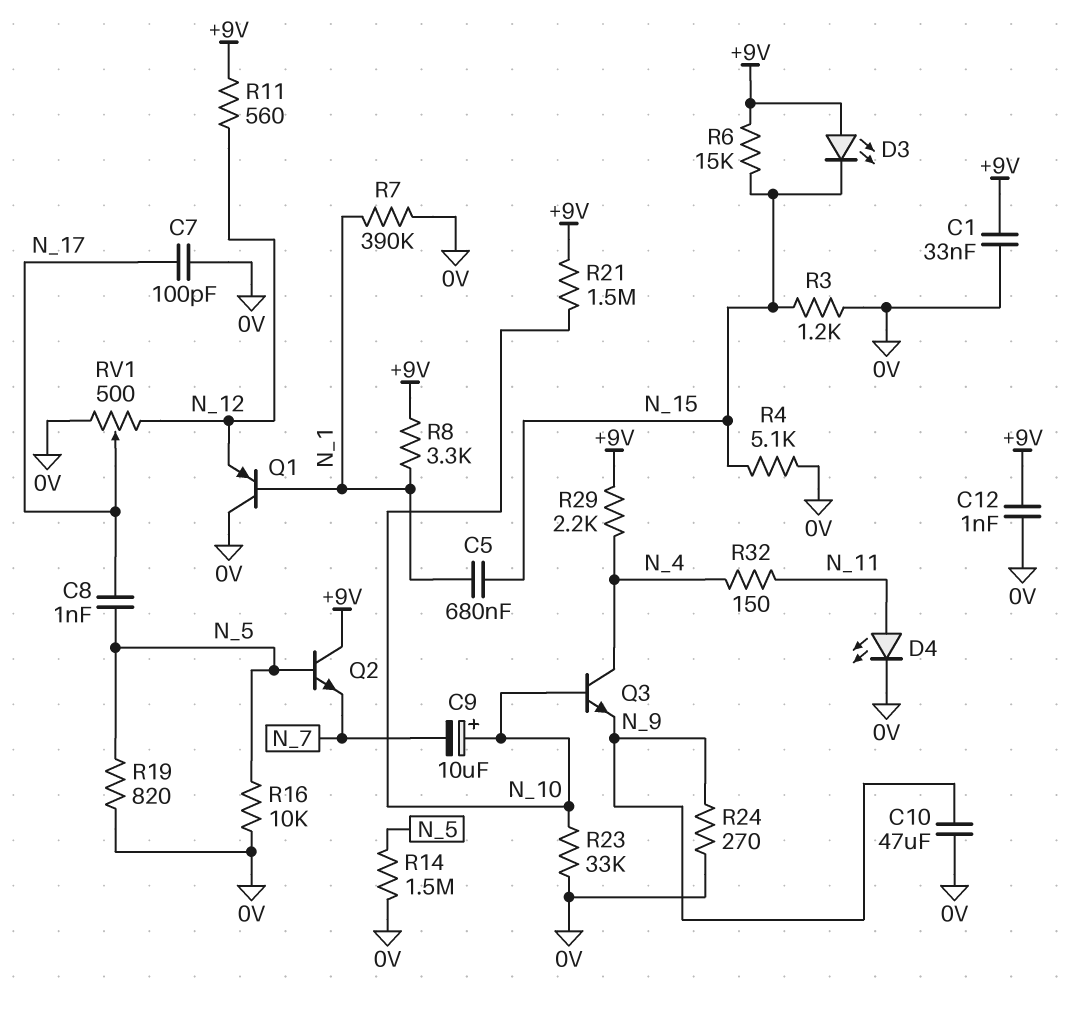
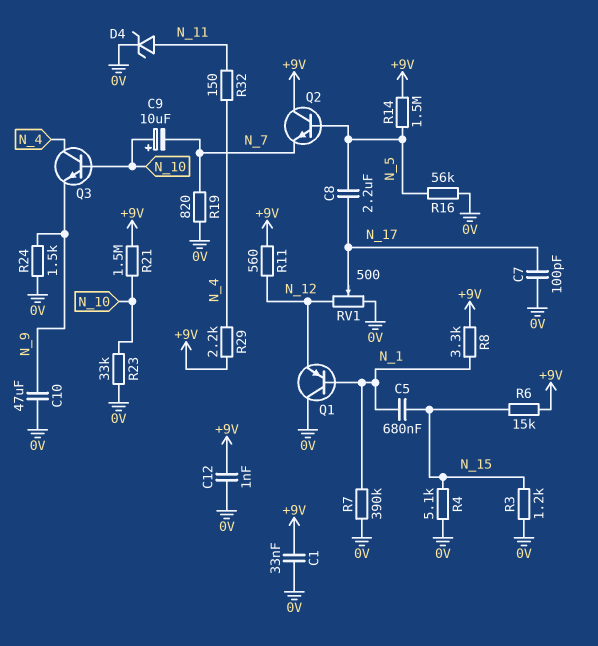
C8: 1nF (N_5, N_17) -> 2.2uF (N_5, N_17)
D3: LED (A +9V, K N_15) -> none
D4: LED (A N_11, K 0V) -> zener (A N_11, K 0V)
R14: 1.5M (0V, N_5) -> 1.5M (+9V, N_5)
R16: 10k (0V, N_5) -> 56k (0V, N_5)
R19: 820 (0V, N_5) -> 820 (0V, N_7)
R24: 270 (0V, N_9) -> 1.5k (0V, N_9)

